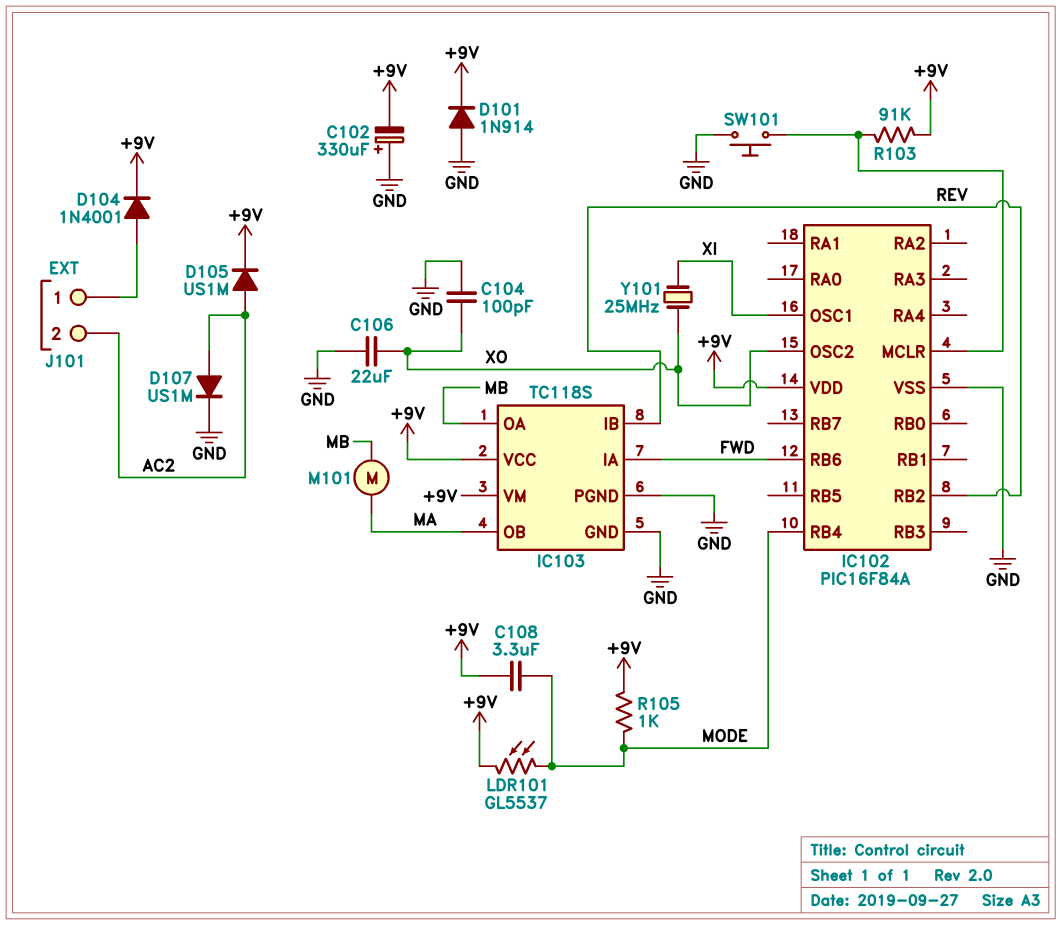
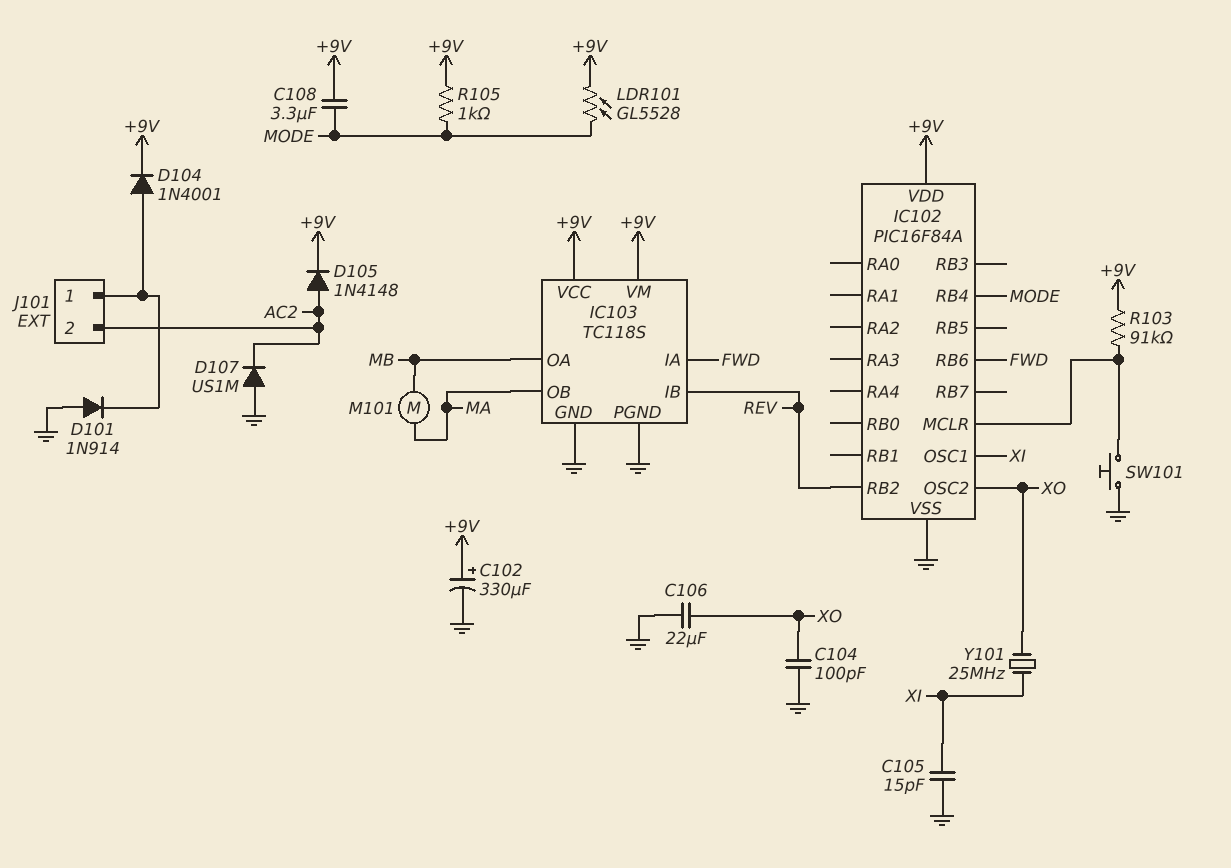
C102: 330uF (plus GND, minus +9V) -> 330uF (plus +9V, minus GND)
C105: none -> 15pF (GND, XI)
D101: diode 1N914 (A GND, K +9V) -> diode 1N914 (A GND, K J101/1)
D105: diode US1M (A AC2, K +9V) -> diode 1N4148 (A AC2, K +9V)
D107: diode US1M (A AC2, K GND) -> diode US1M (A GND, K AC2)
LDR101: GL5537 (+9V, MODE) -> GL5528 (+9V, MODE)

